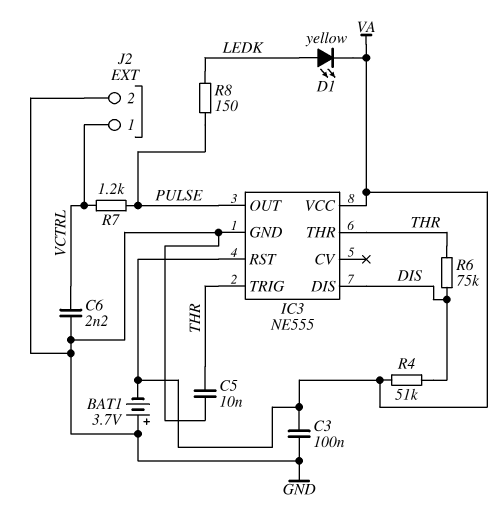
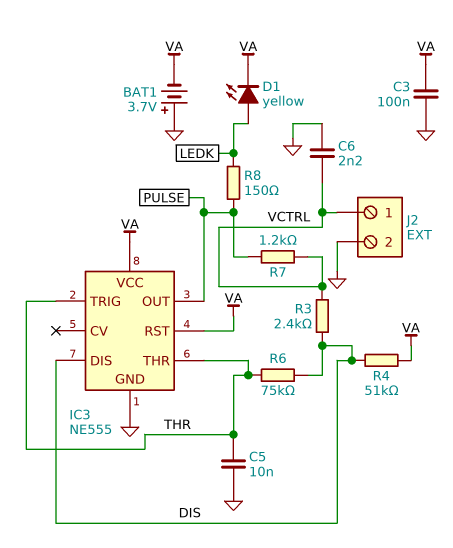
R3: none -> 2.4k (DIS, VCTRL)

